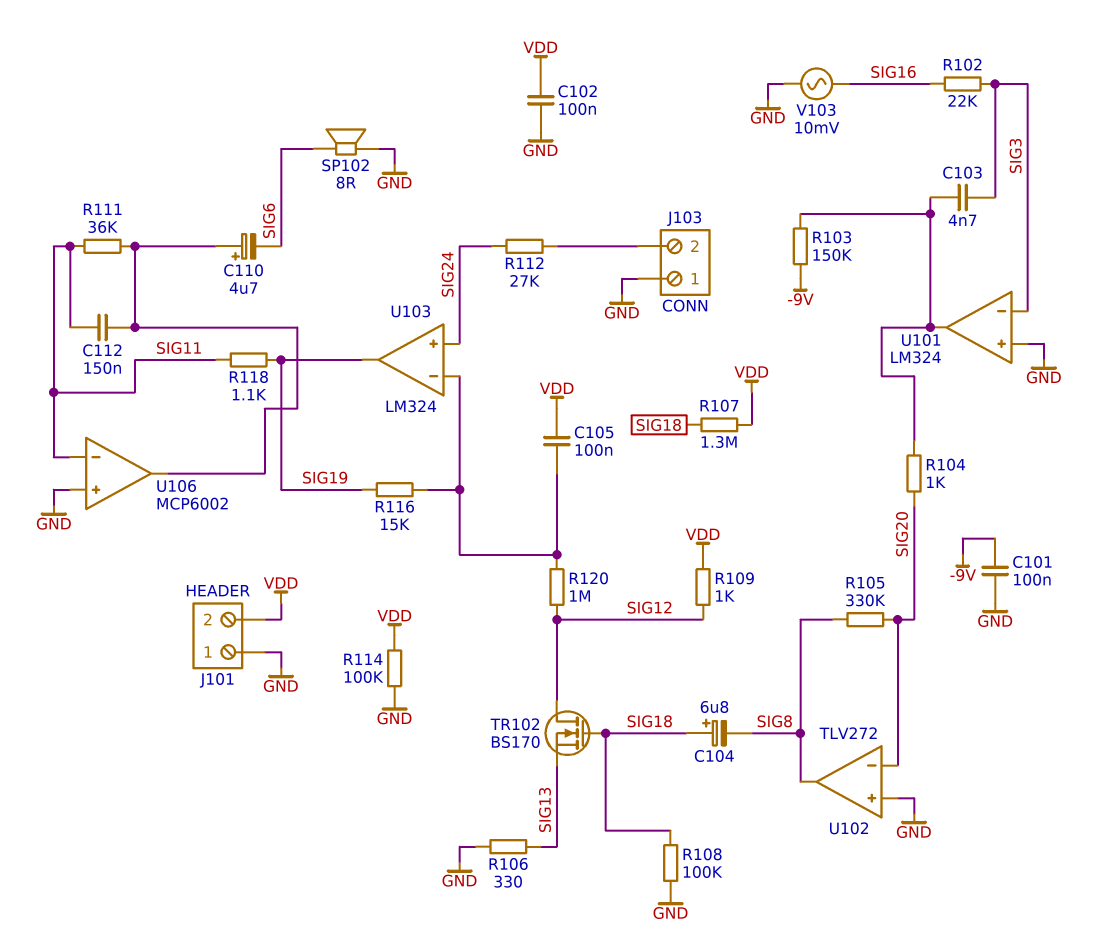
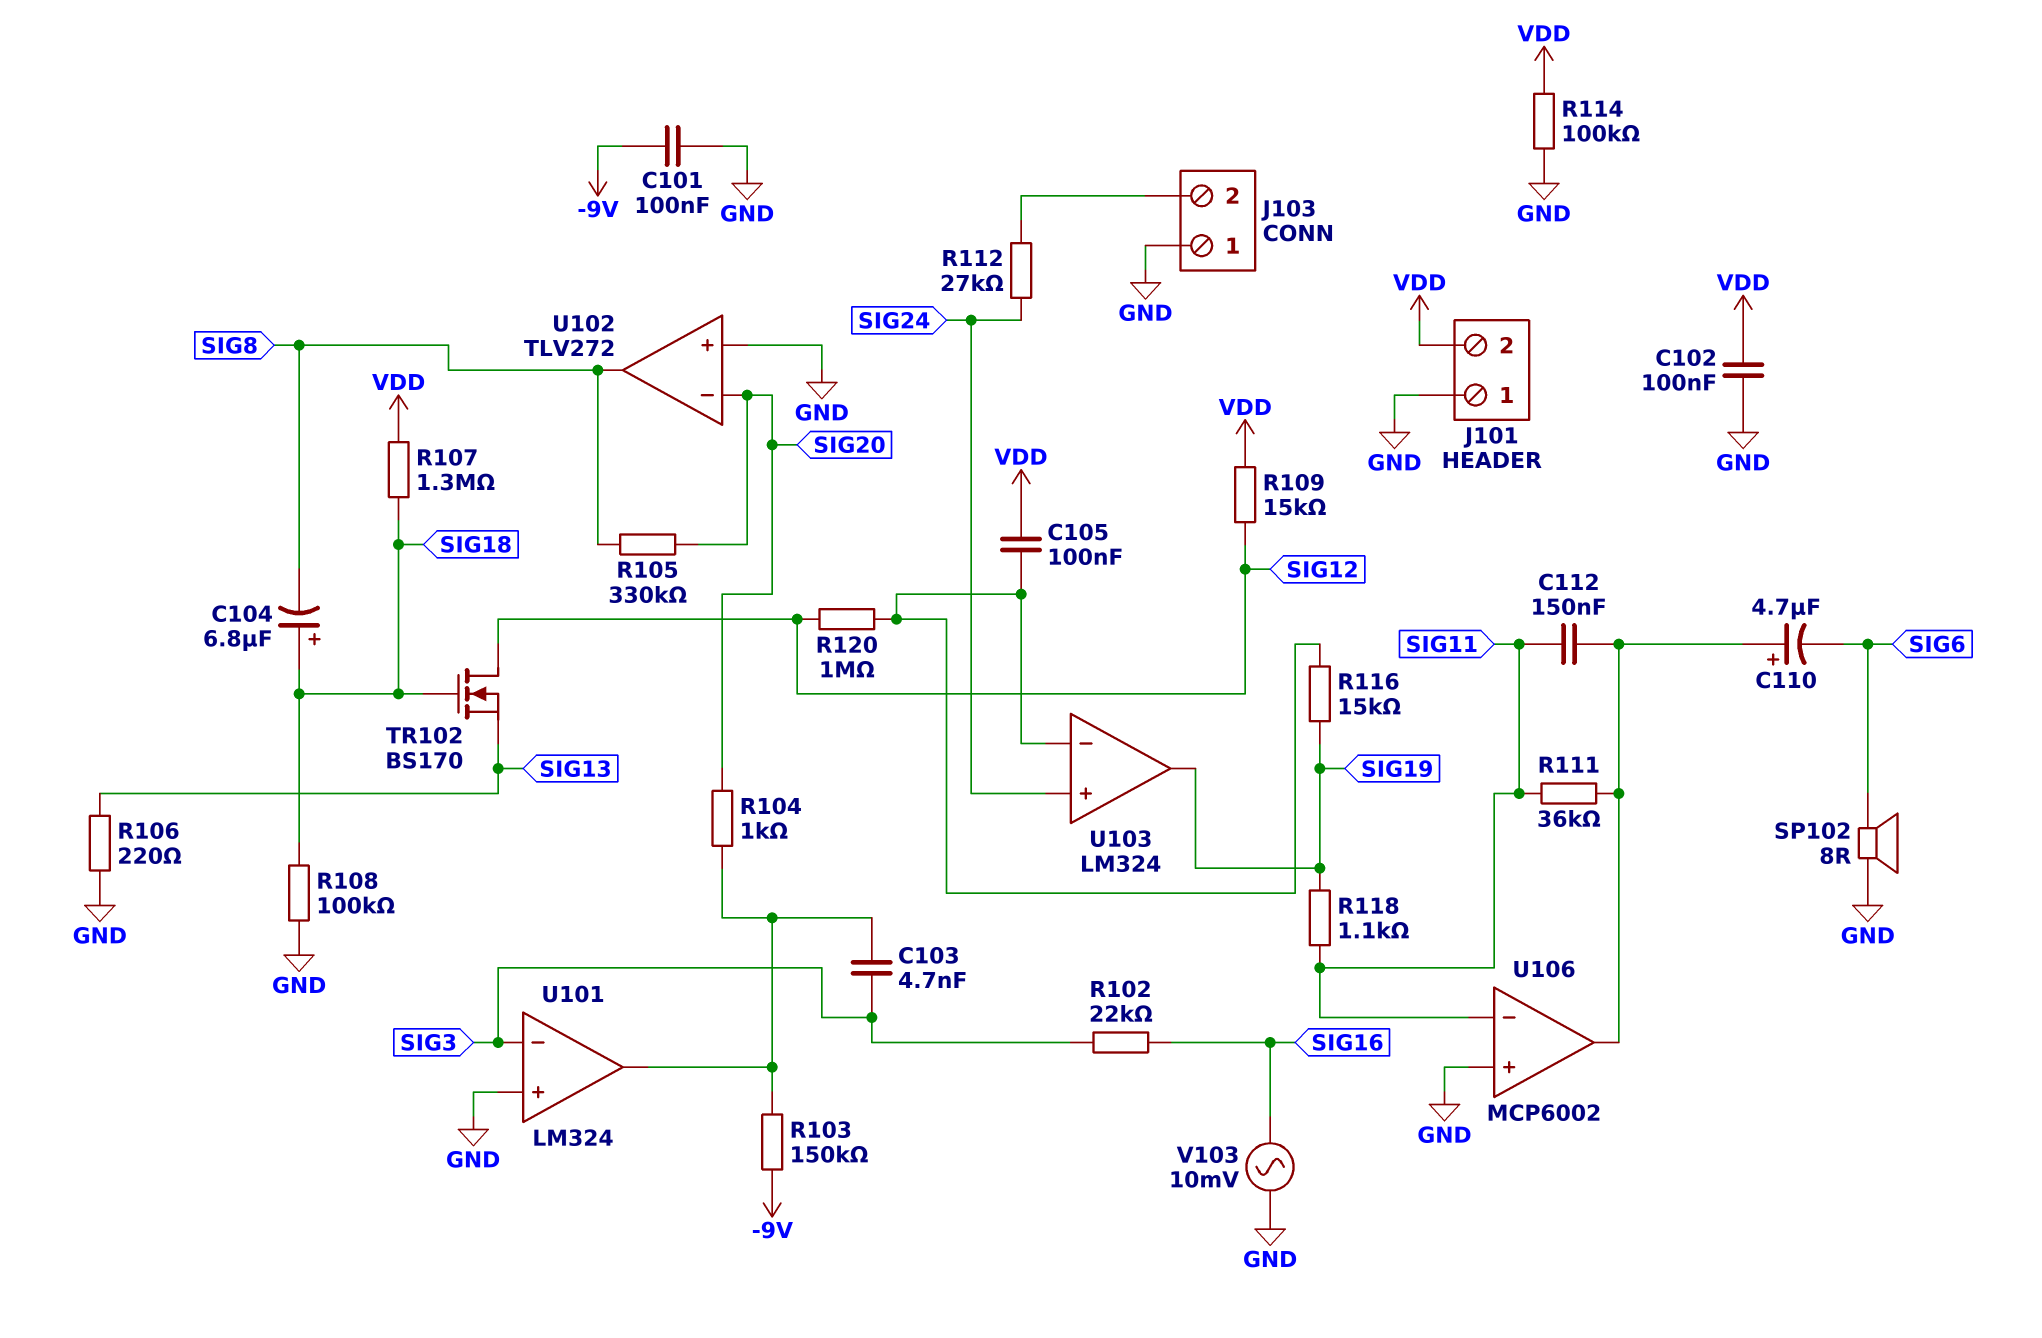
R106: 330 (GND, SIG13) -> 220 (GND, SIG13)
R109: 1k (SIG12, VDD) -> 15k (SIG12, VDD)

